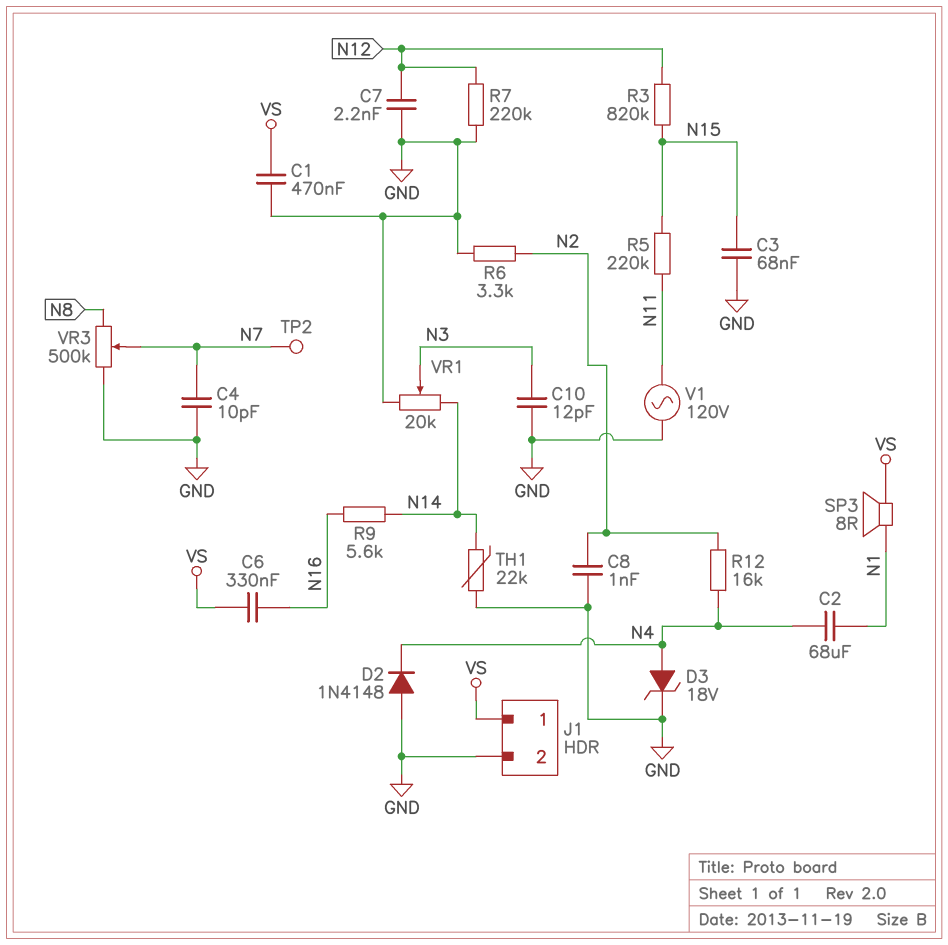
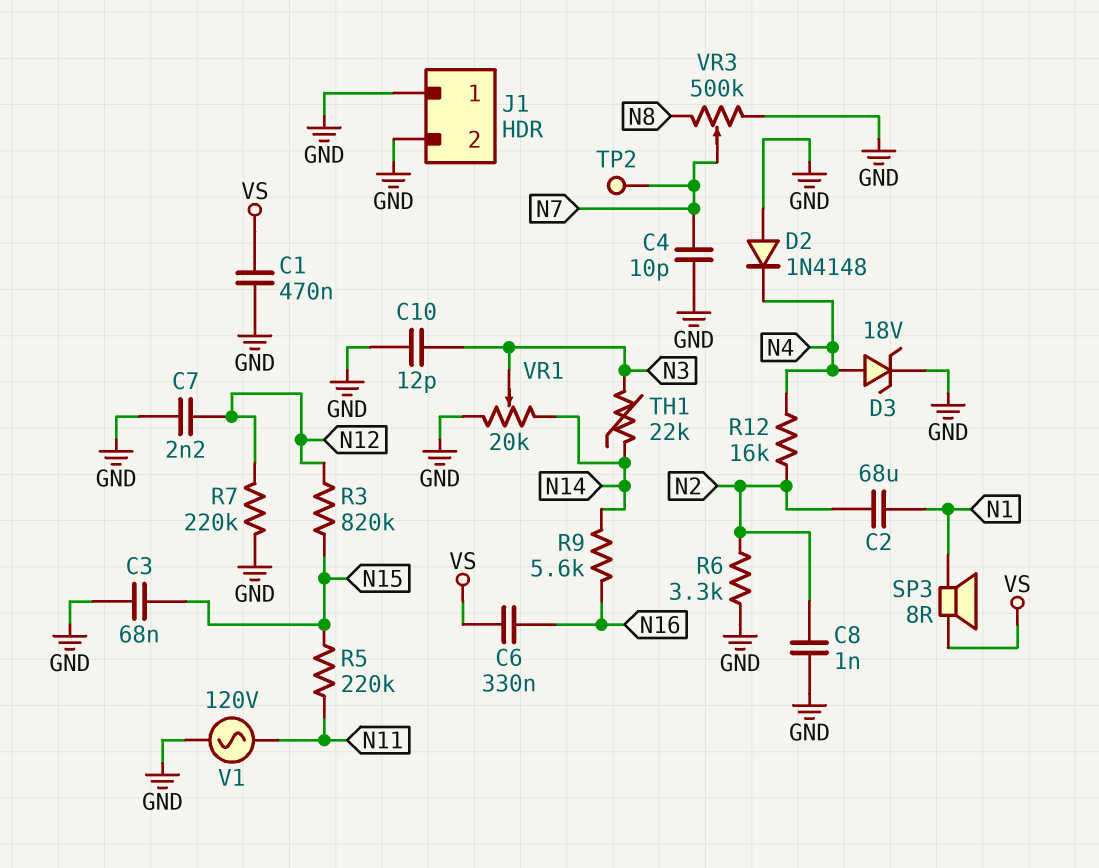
C2: 68uF (N1, N4) -> 68uF (N1, N2)
J1 pin 1: VS -> GND
TH1: 22k (GND, N14) -> 22k (N3, N14)

